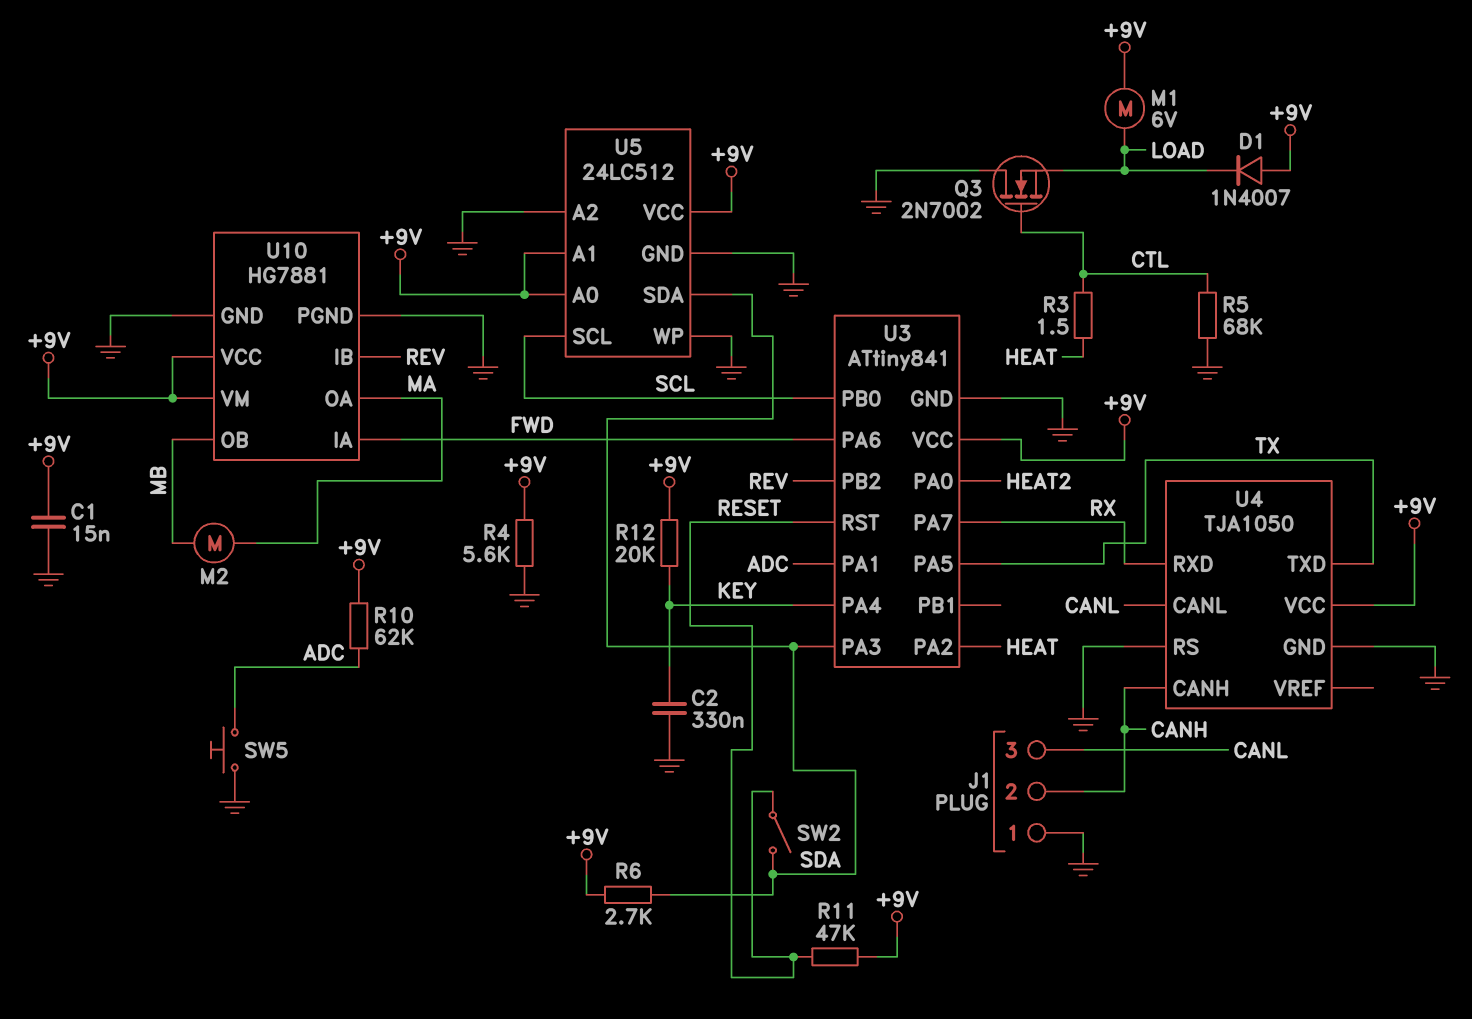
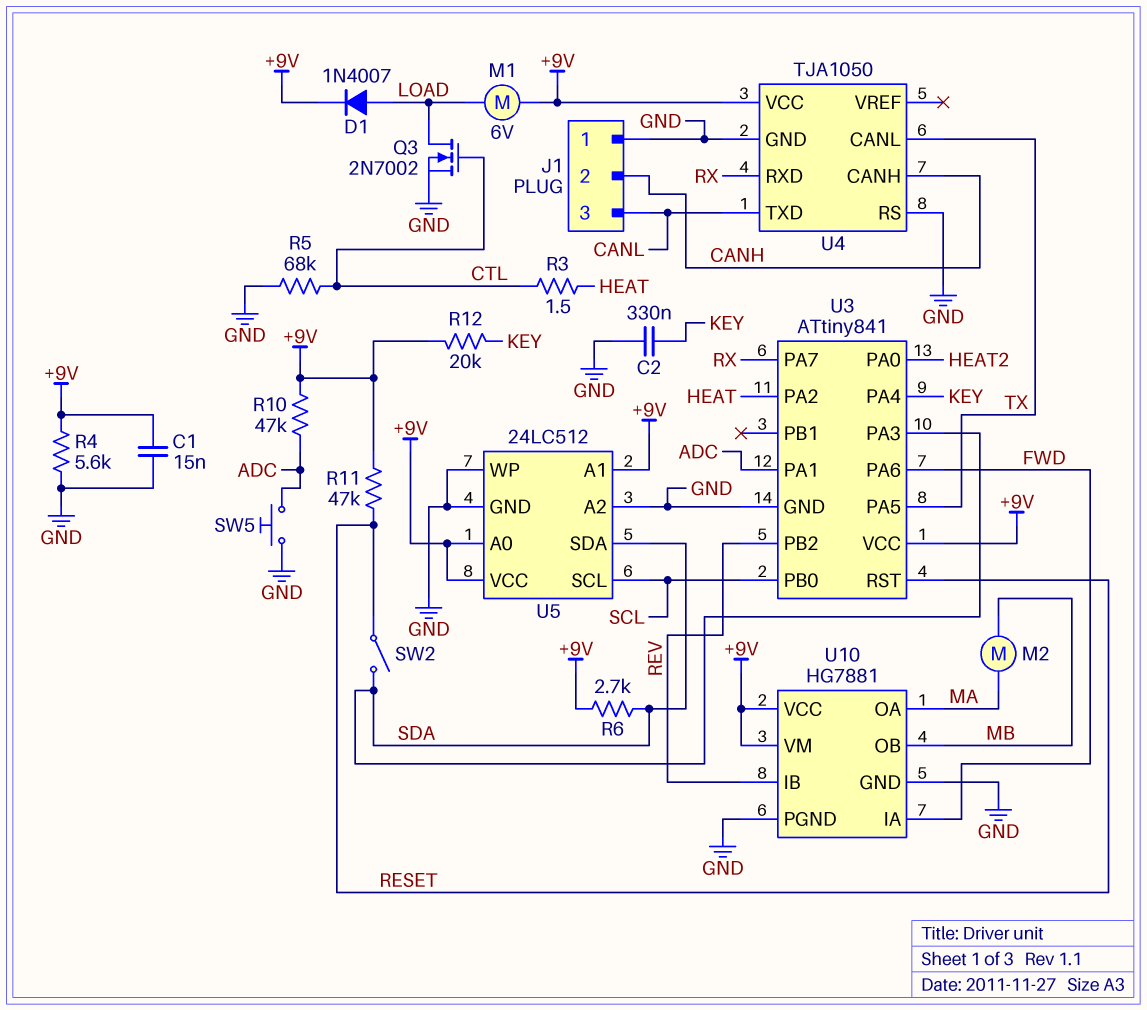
D1: diode 1N4007 (A +9V, K LOAD) -> diode 1N4007 (A LOAD, K +9V)
Q3: NMOS 2N7002 (G CTL, D GND, S LOAD) -> NMOS 2N7002 (G CTL, D LOAD, S GND)
R10: 62k (+9V, ADC) -> 47k (+9V, ADC)
U4 pin CANL: CANL -> TX
U4 pin TXD: TX -> CANL

